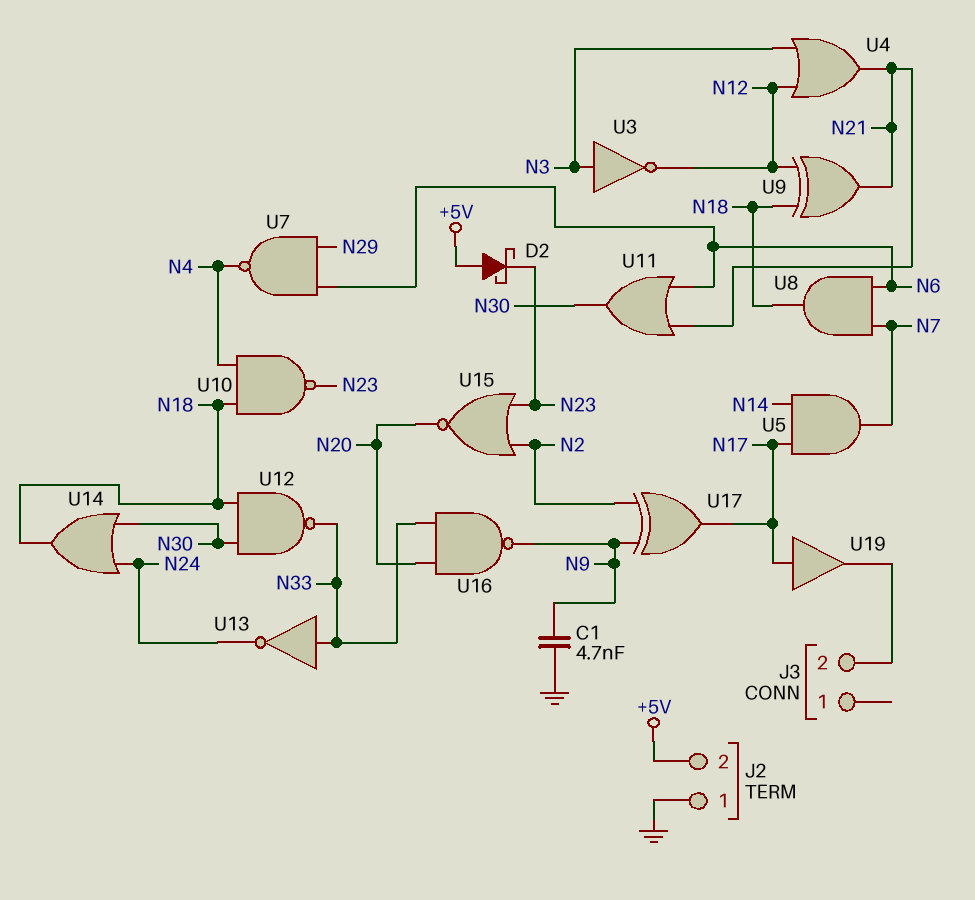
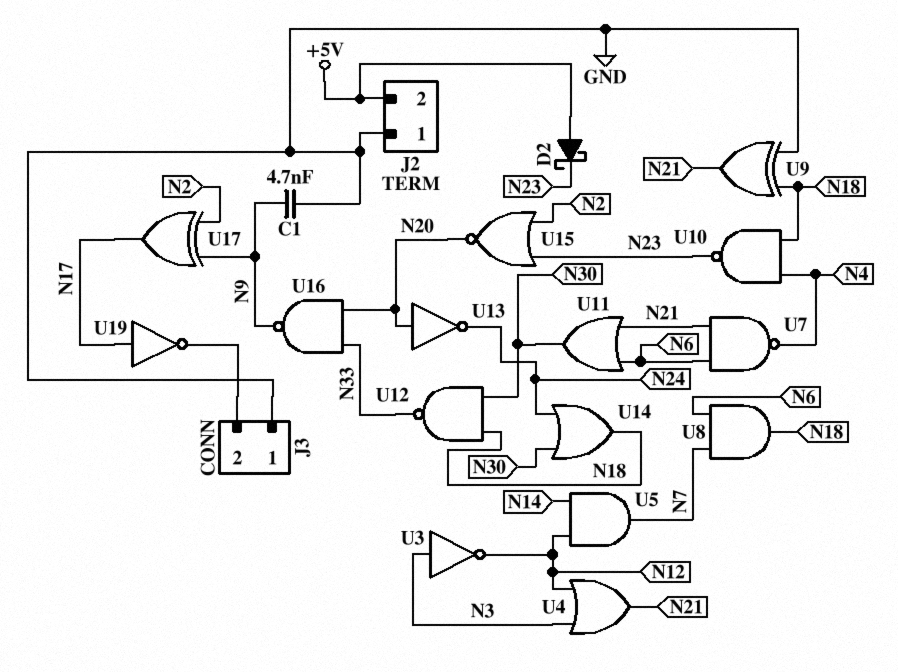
J3 pin 1: none -> GND
U5: AND (in N14, in N17, out N7) -> AND (in N12, in N14, out N7)
U7: NAND (in N6, in N29, out N4) -> NAND (in N6, in N21, out N4)
U9: XOR (in N12, in N18, out N21) -> XOR (in GND, in N18, out N21)
U13: NOT (in N33, out N24) -> NOT (in N20, out N24)
U19: buffer (in N17, out J3/2) -> NOT (in N17, out J3/2)

